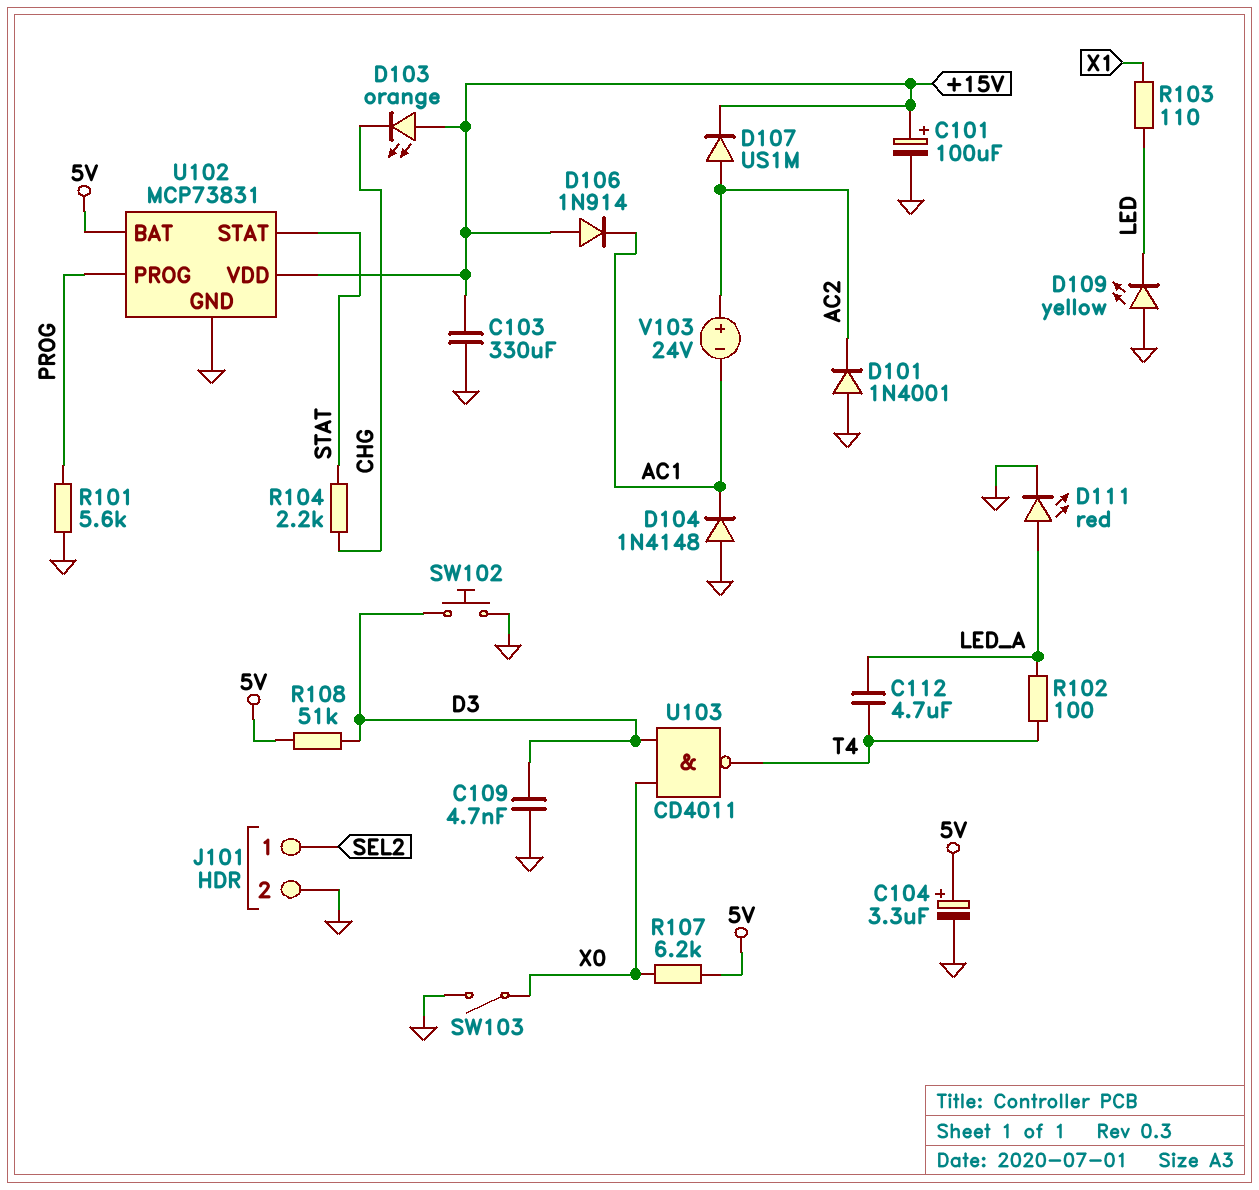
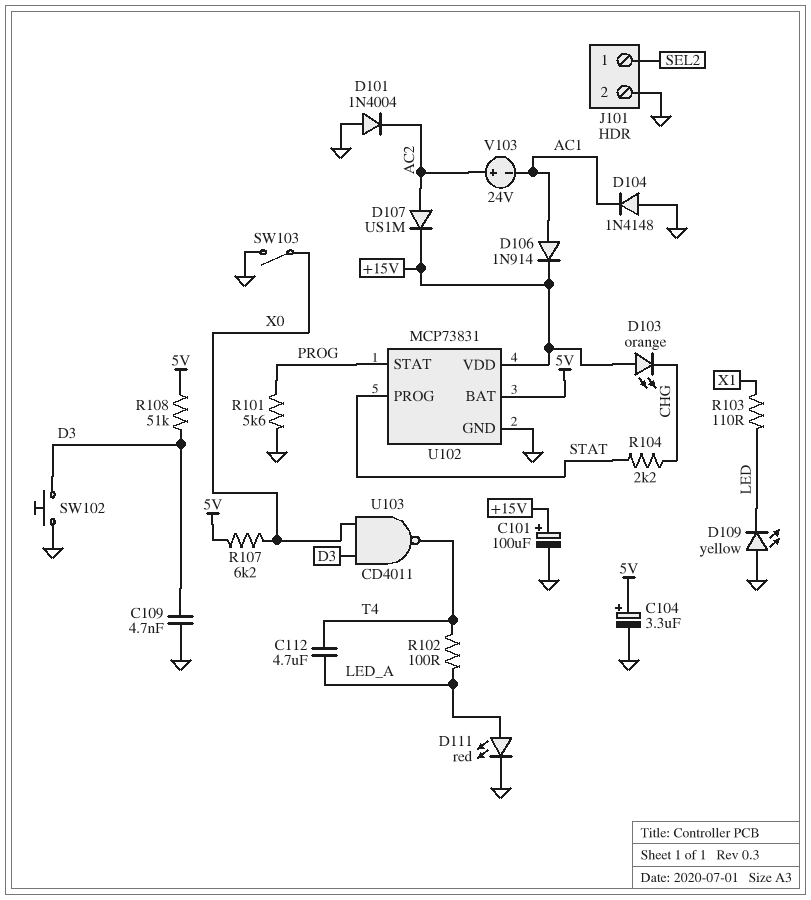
C103: 330uF (+15V, GND) -> none
D101: diode 1N4001 (A GND, K AC2) -> diode 1N4004 (A GND, K AC2)
D106: diode 1N914 (A +15V, K AC1) -> diode 1N914 (A AC1, K +15V)
U102 pin PROG: PROG -> STAT
U102 pin STAT: STAT -> PROG

